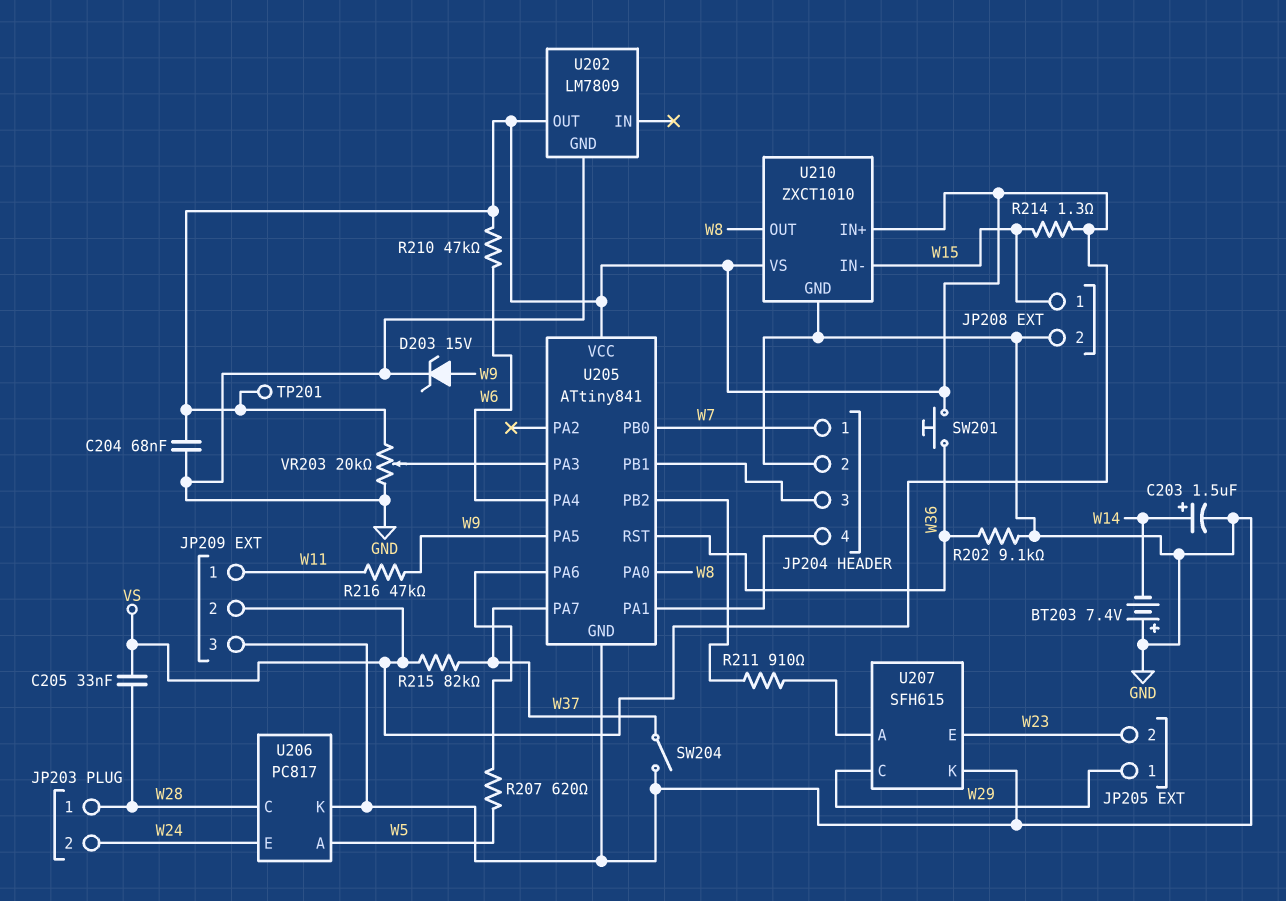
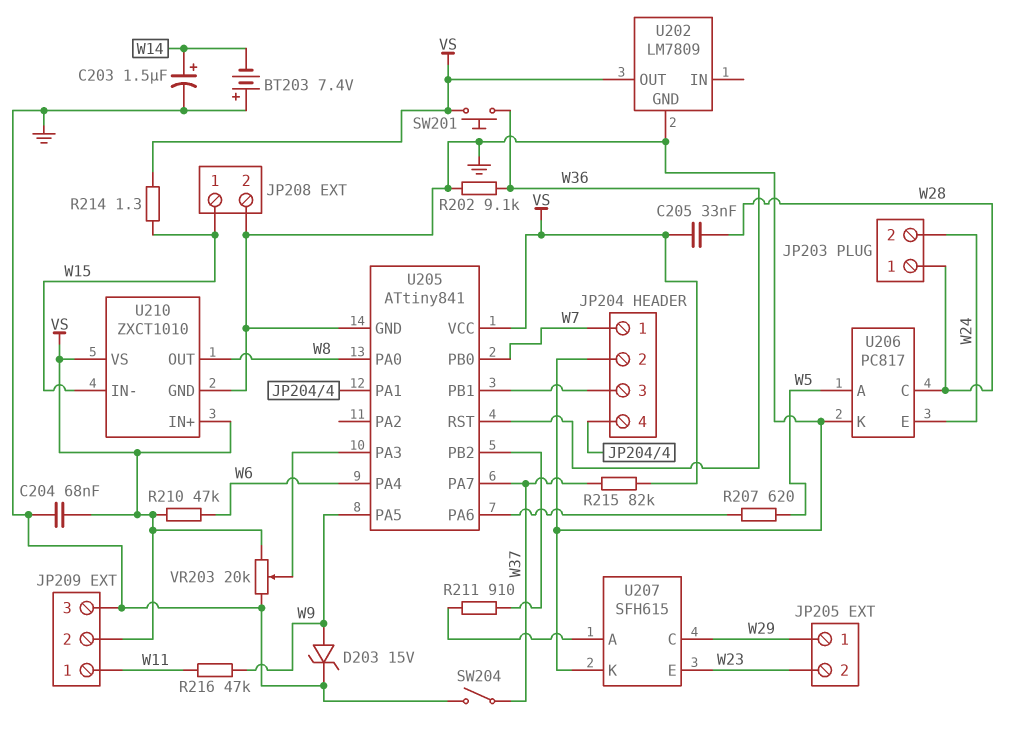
TP201: test point (VS) -> none

